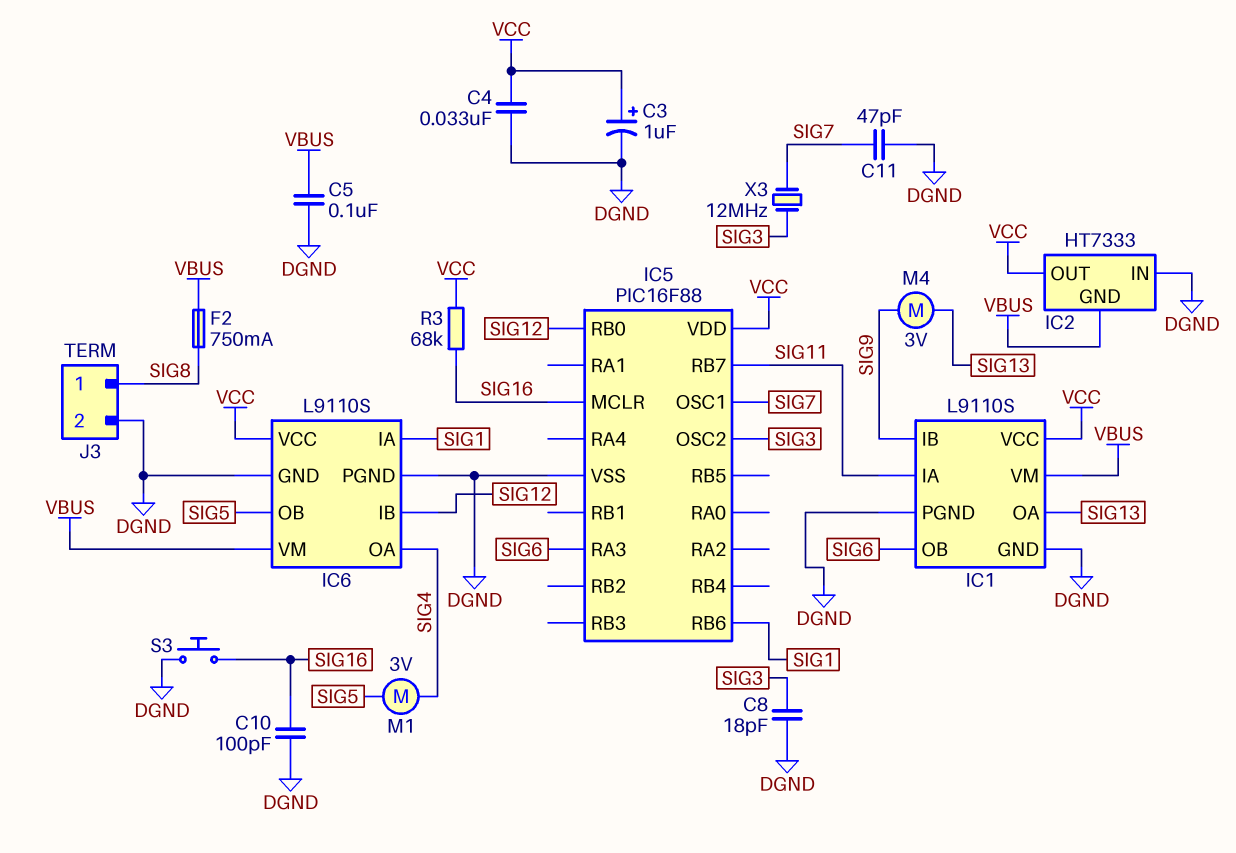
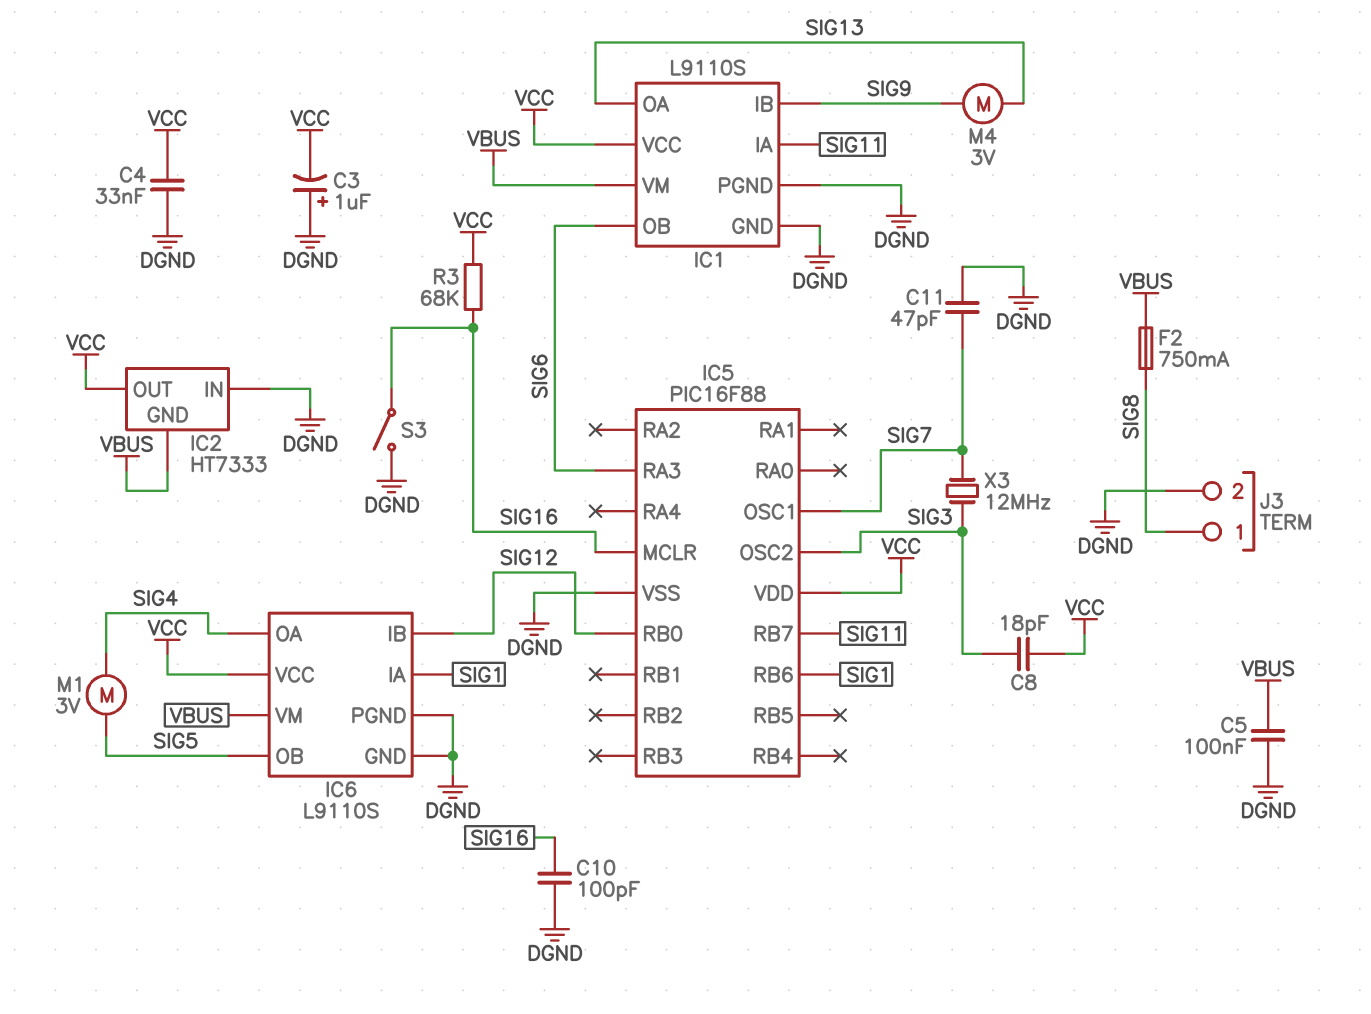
C3: 1uF (plus VCC, minus DGND) -> 1uF (plus DGND, minus VCC)
C8: 18pF (DGND, SIG3) -> 18pF (SIG3, VCC)
S3: button (DGND, SIG16) -> switch (DGND, SIG16)

